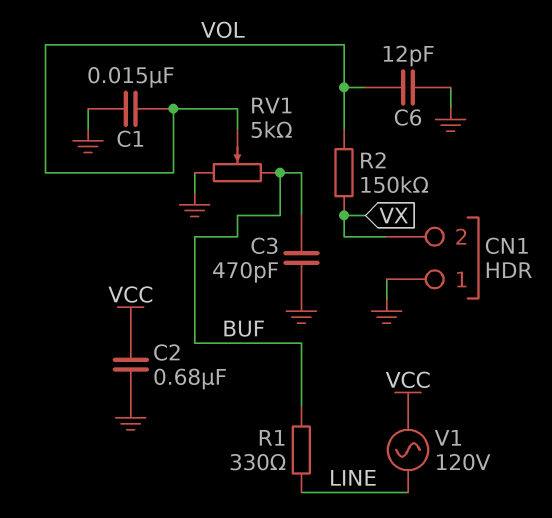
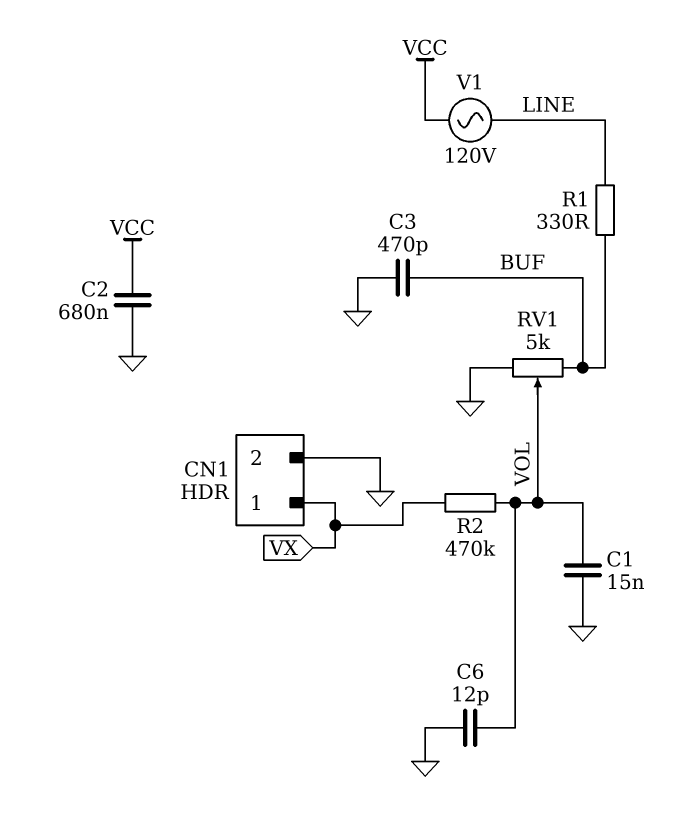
CN1 pin 1: GND -> VX
CN1 pin 2: VX -> GND
R2: 150k (VOL, VX) -> 470k (VOL, VX)

